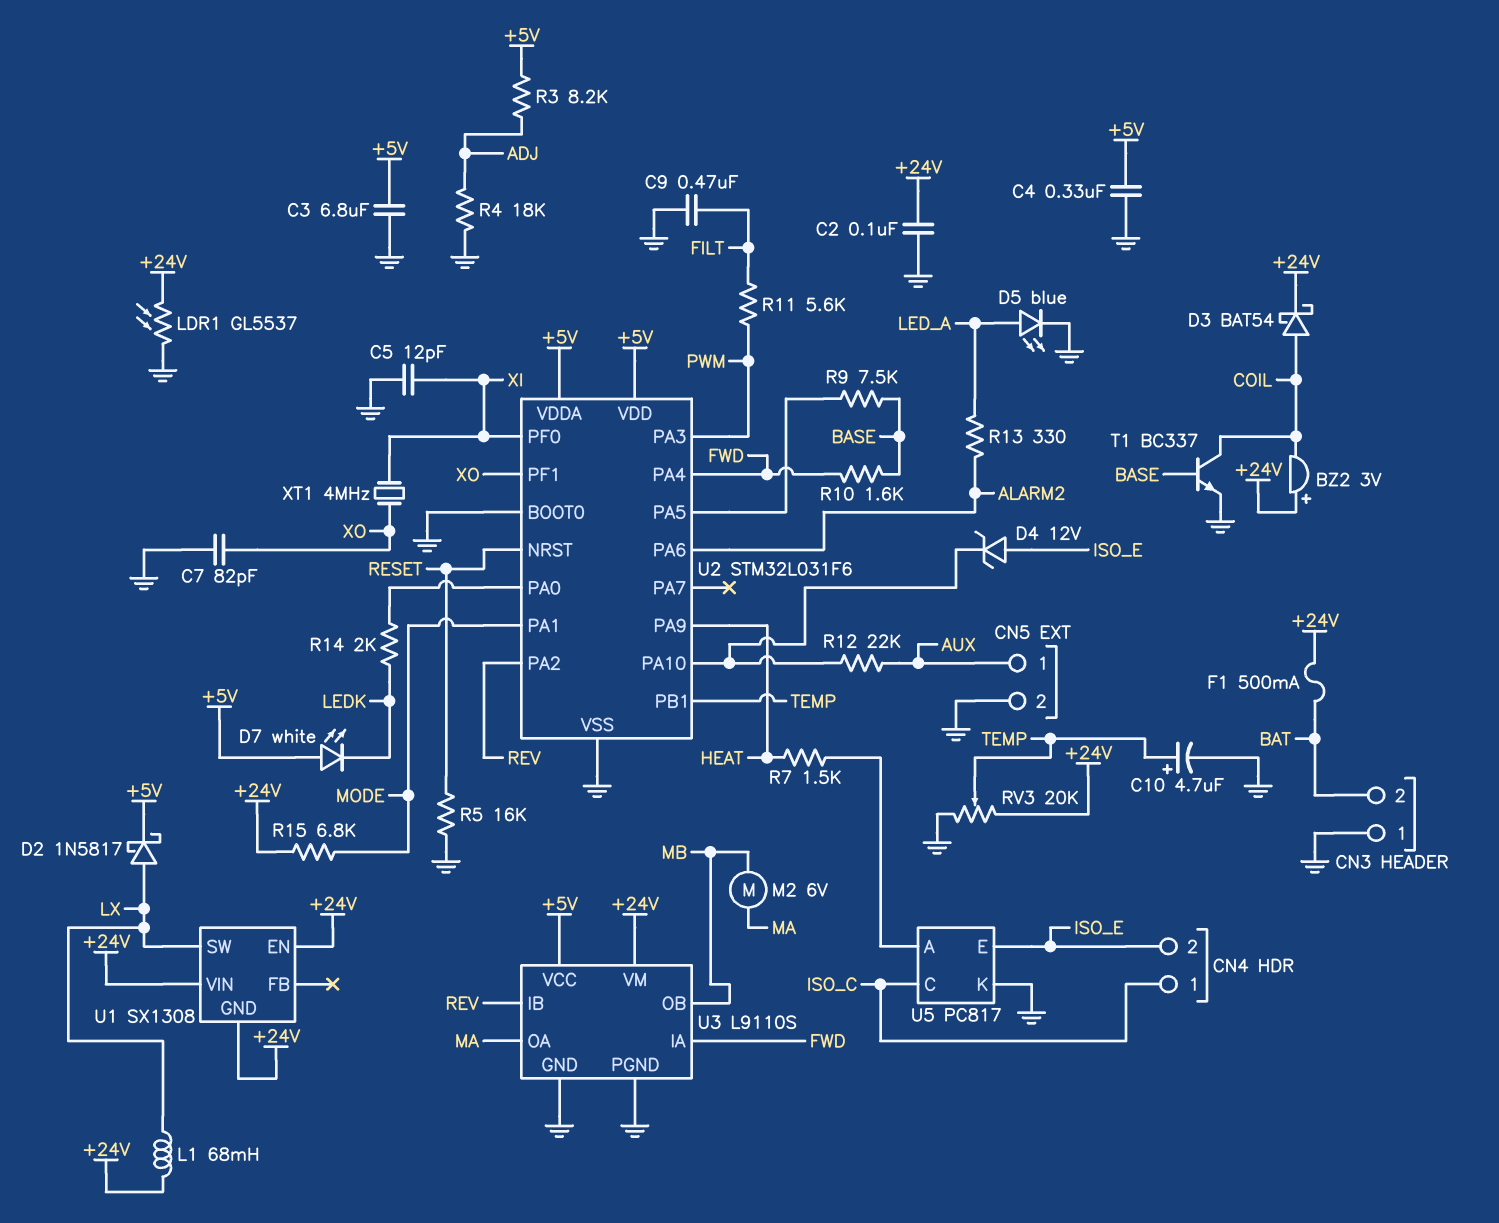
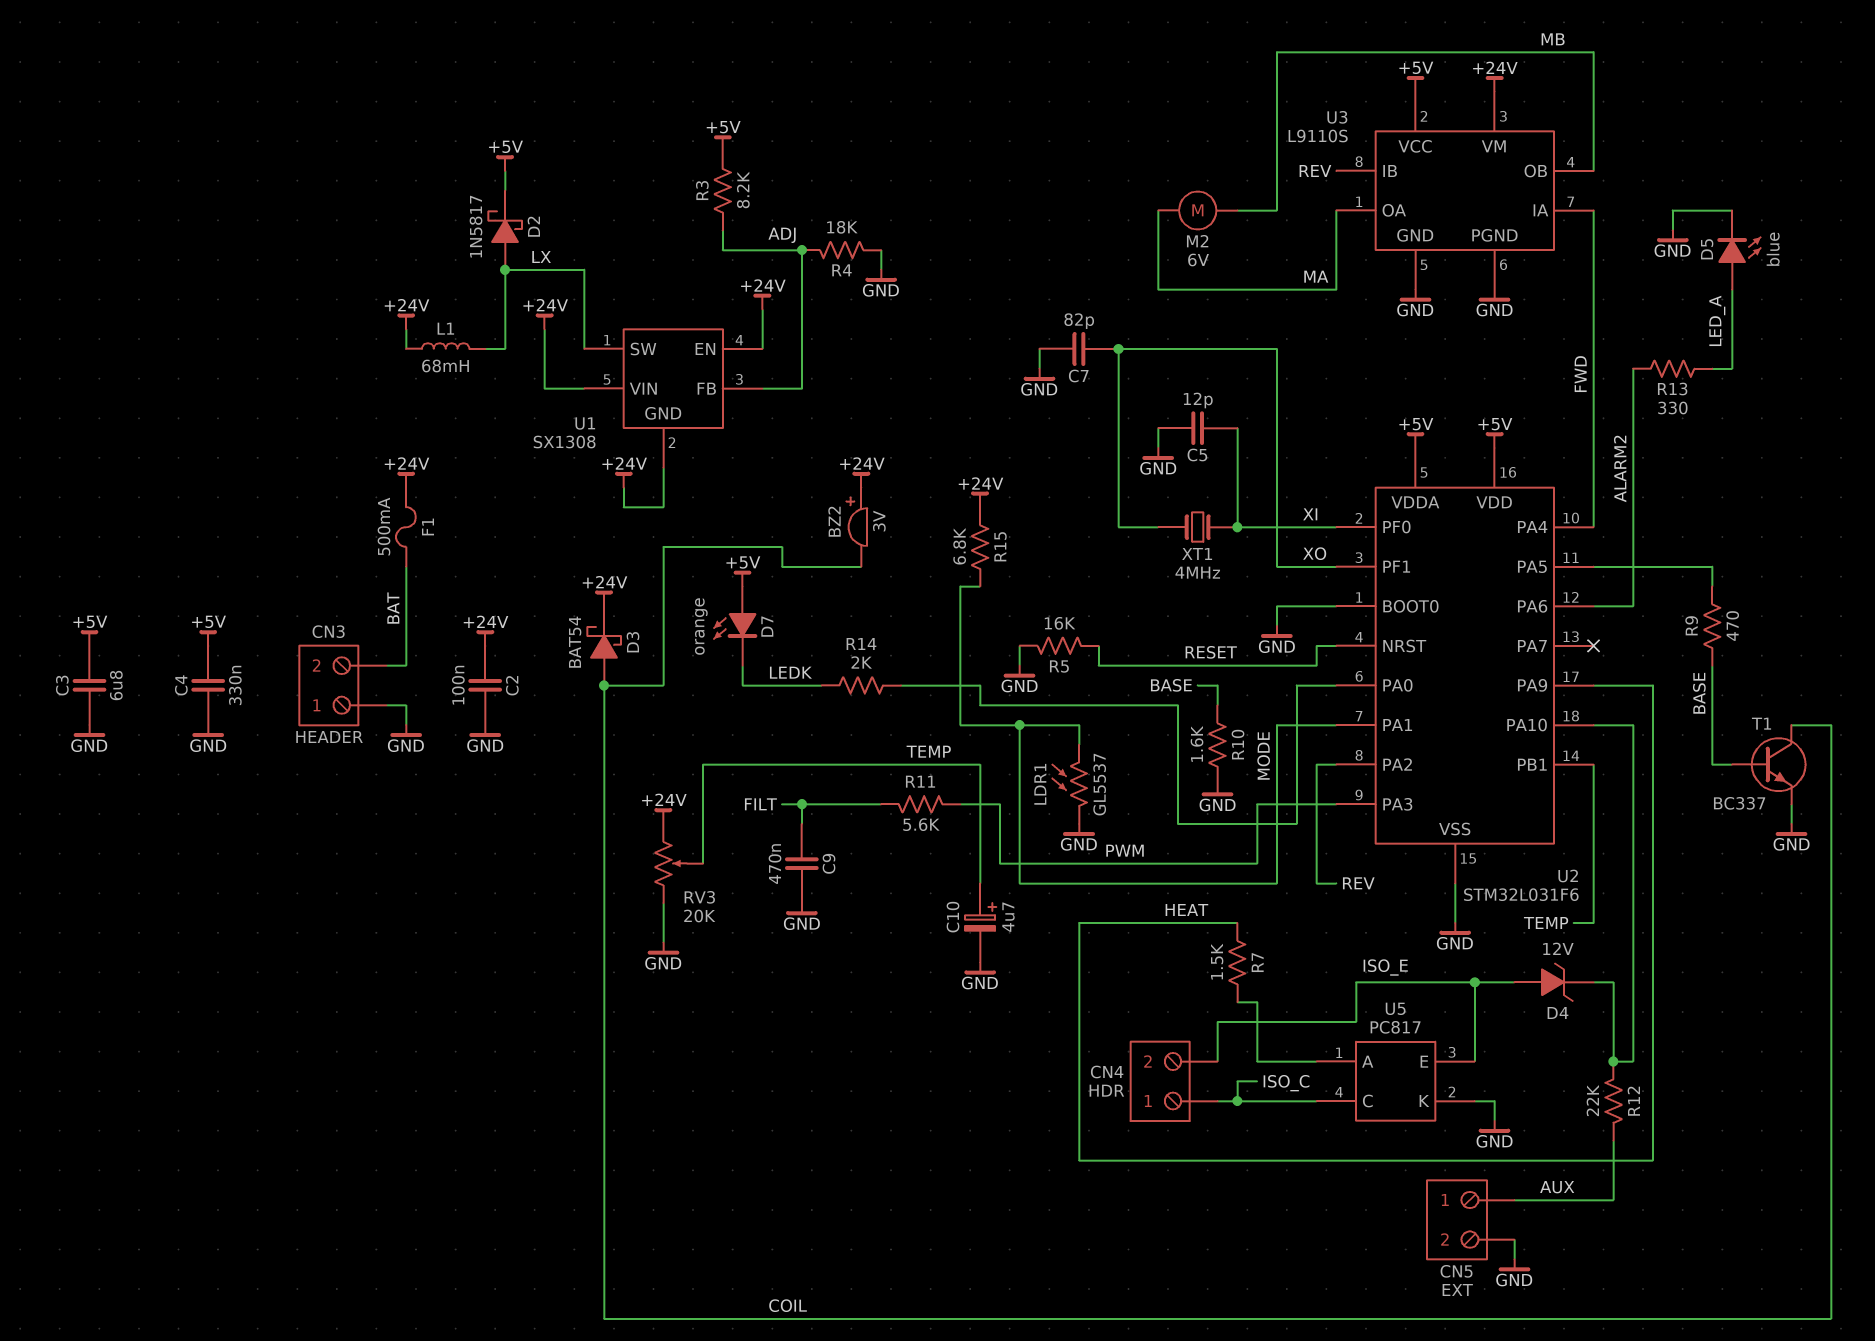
D7: LED white (A +5V, K LEDK) -> LED orange (A +5V, K LEDK)
LDR1: GL5537 (+24V, GND) -> GL5537 (GND, MODE)
R9: 7.5k (BASE, U2/PA5) -> 470 (BASE, U2/PA5)
R10: 1.6k (BASE, FWD) -> 1.6k (BASE, GND)
U1 pin FB: none -> ADJ

